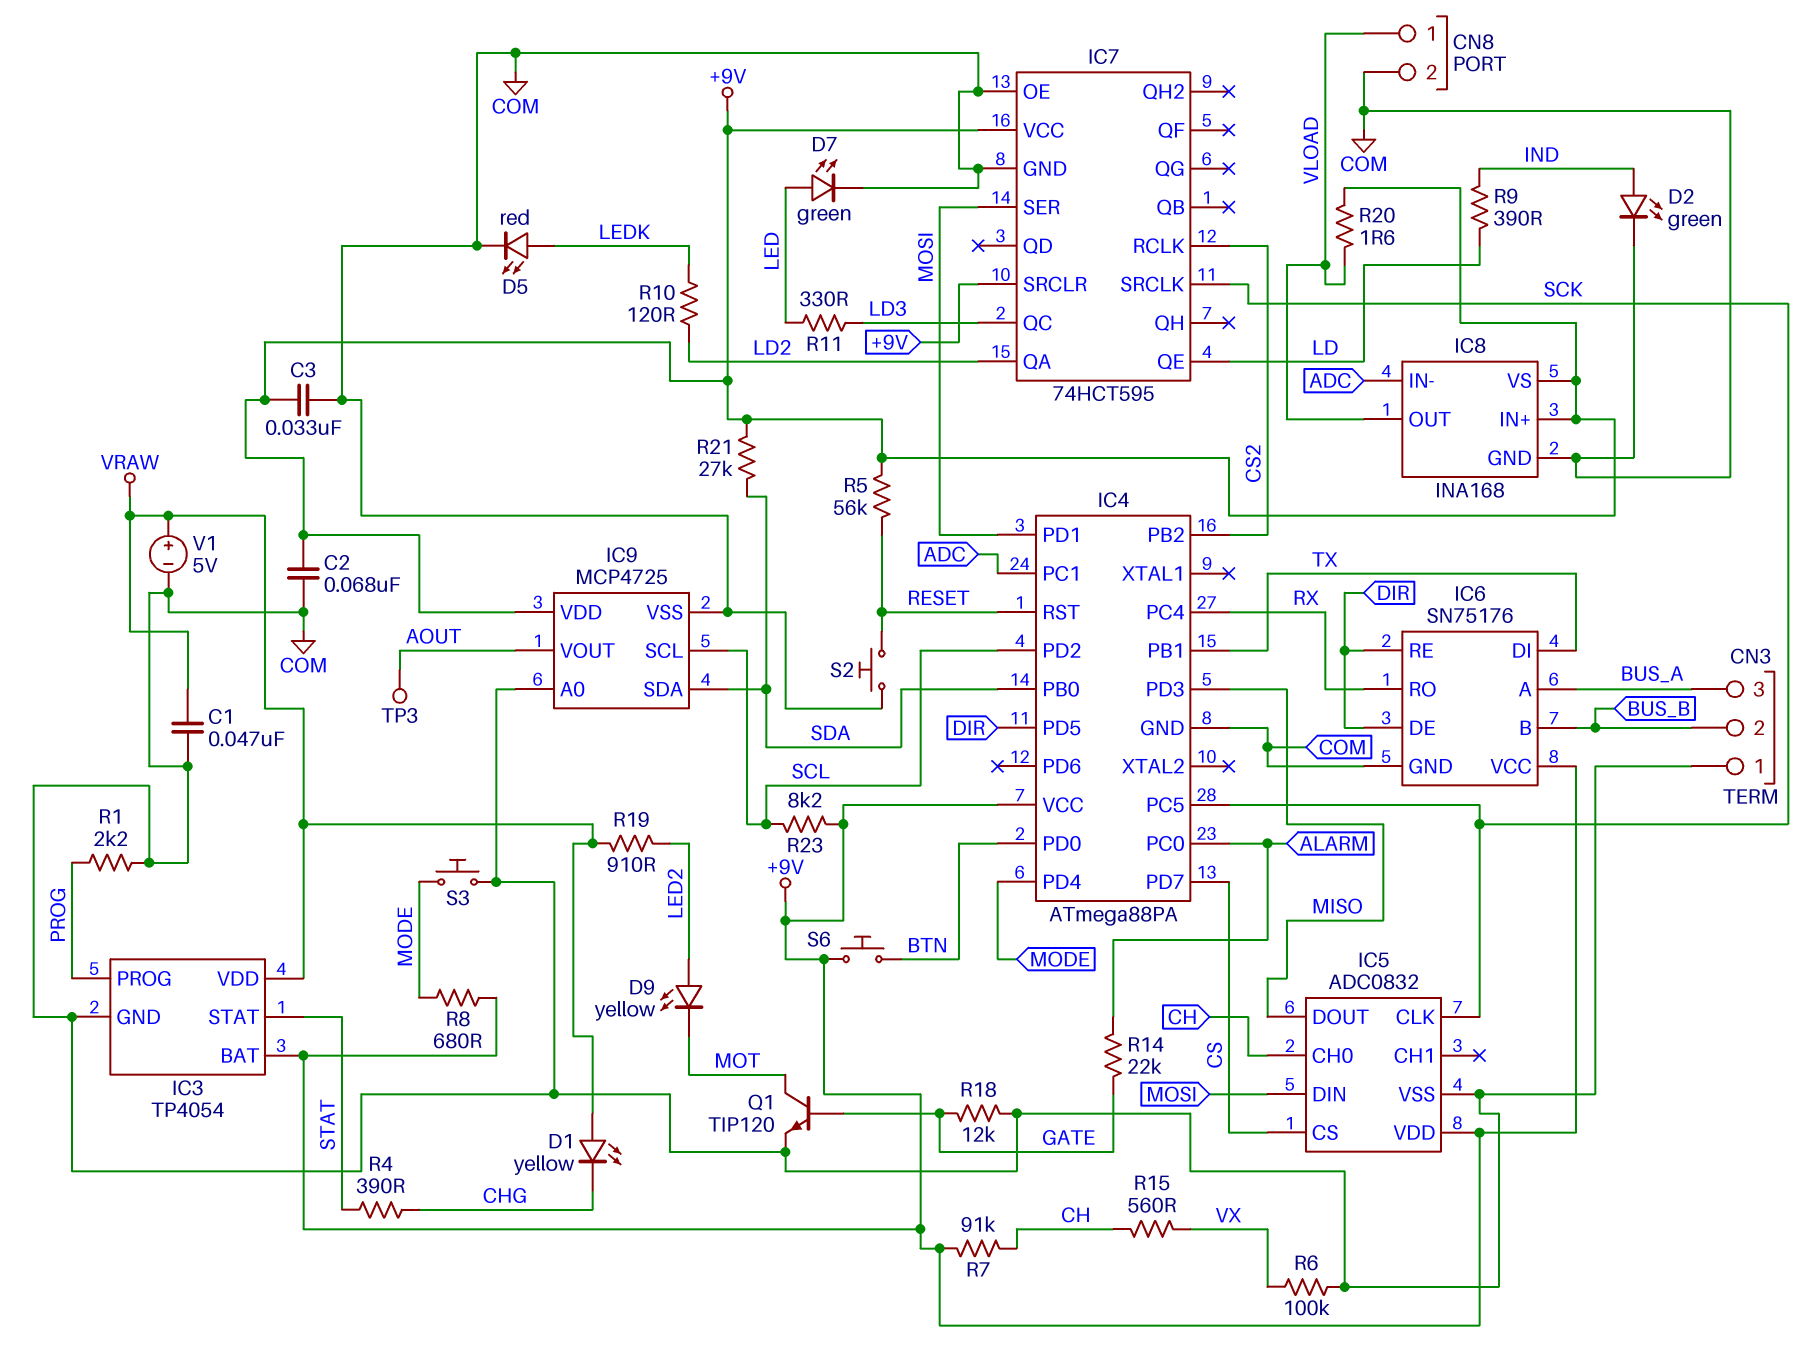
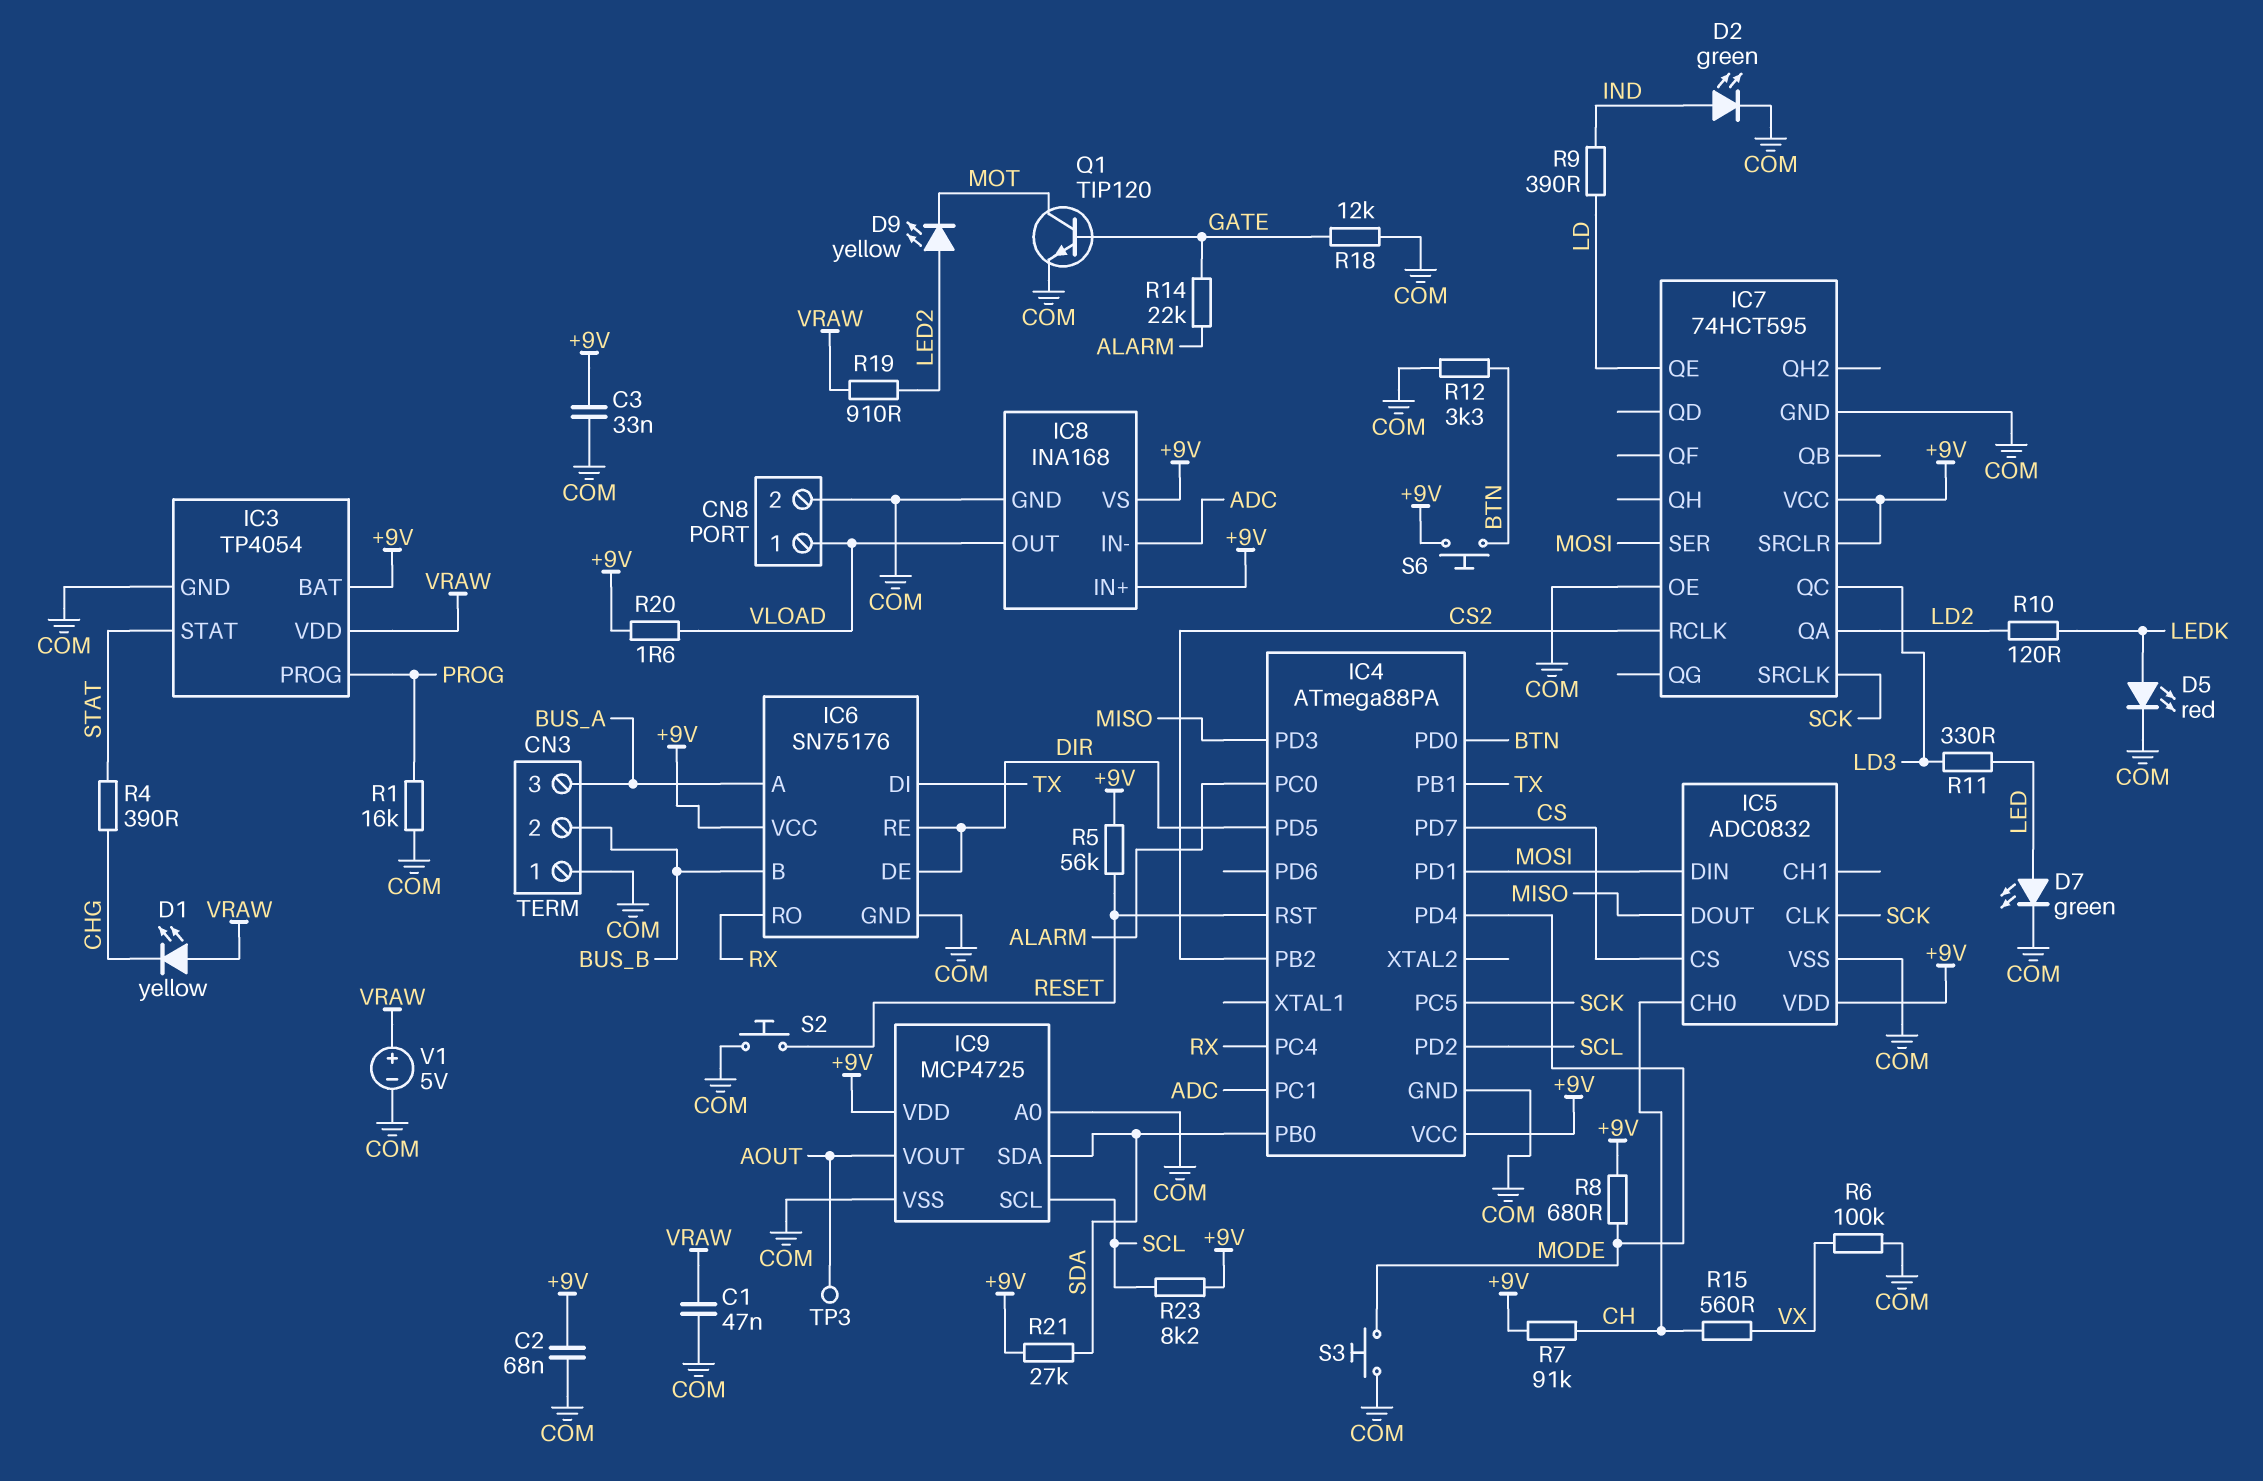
R1: 2.2k (COM, PROG) -> 16k (COM, PROG)
R12: none -> 3.3k (BTN, COM)

